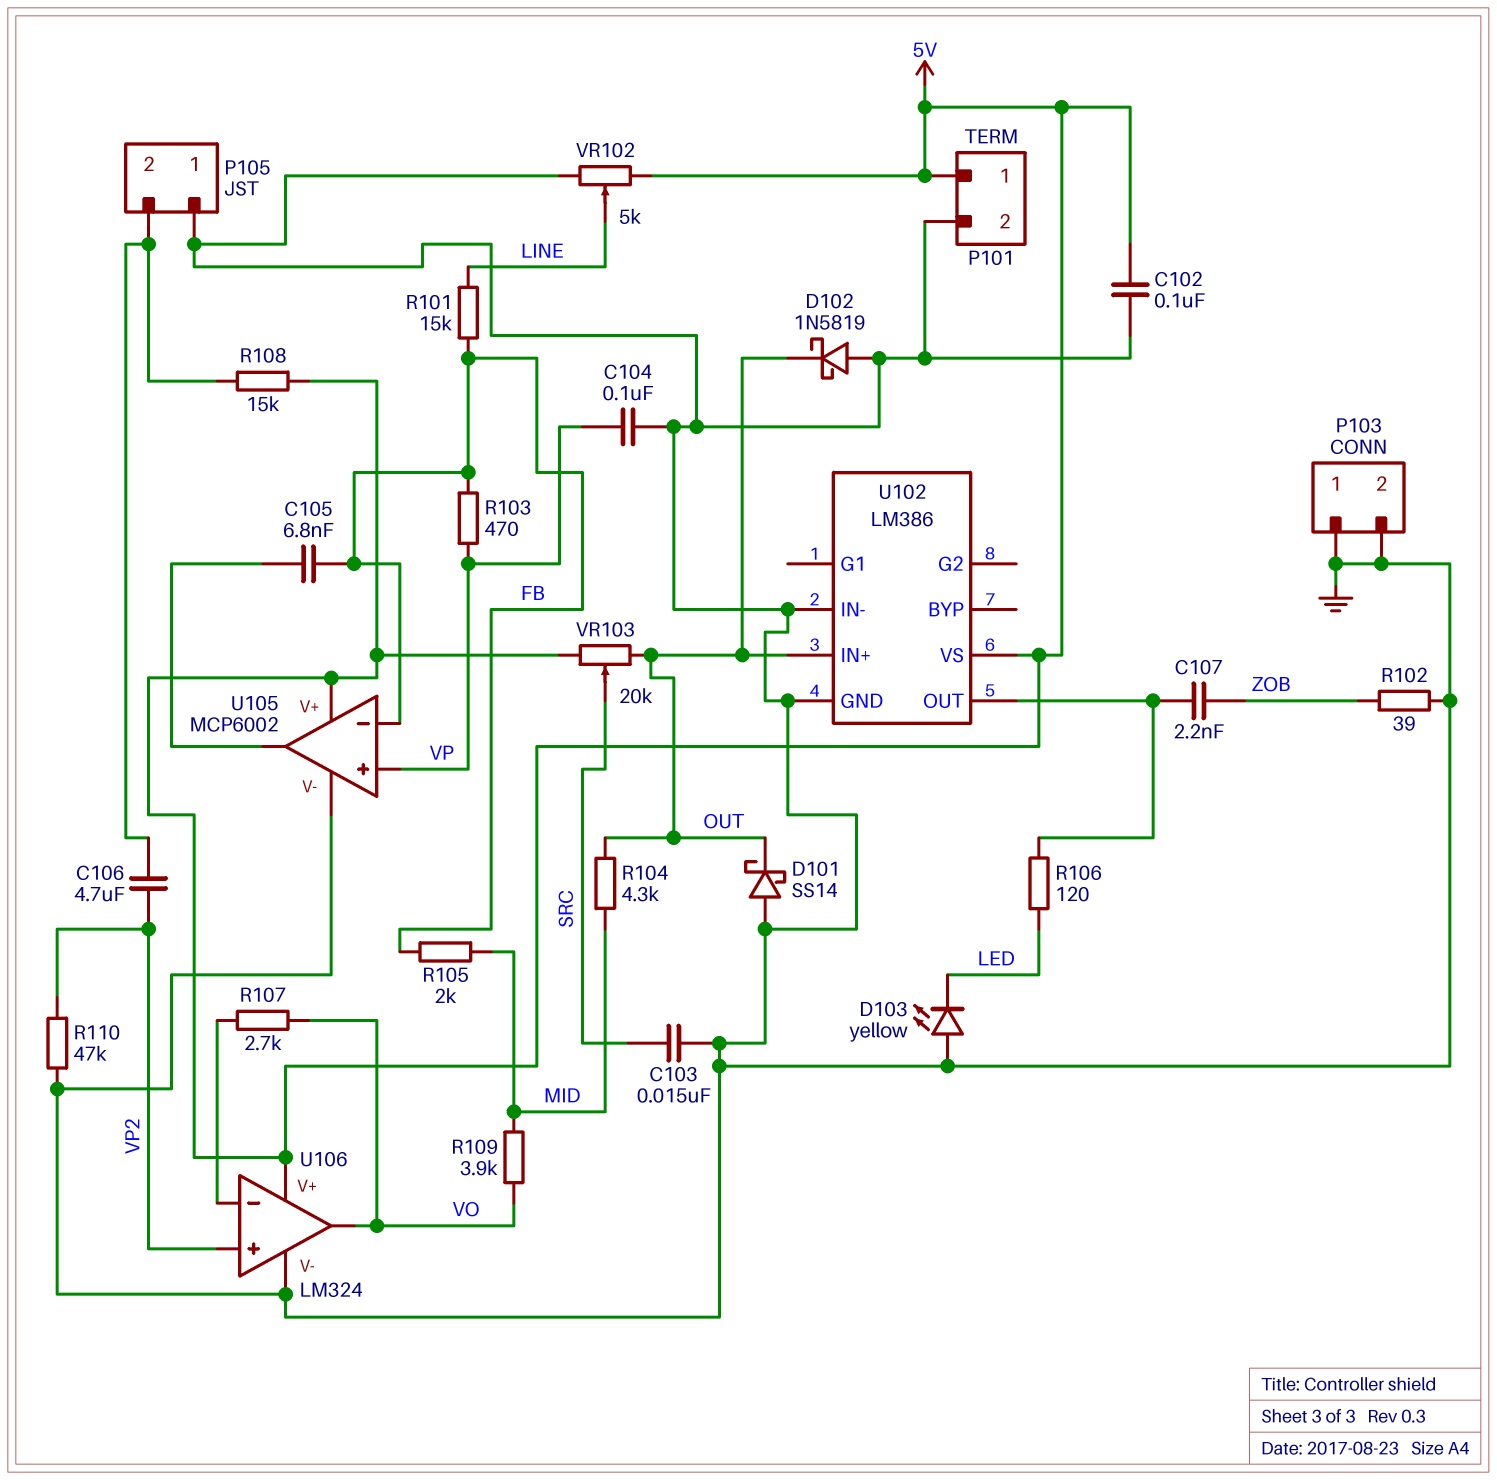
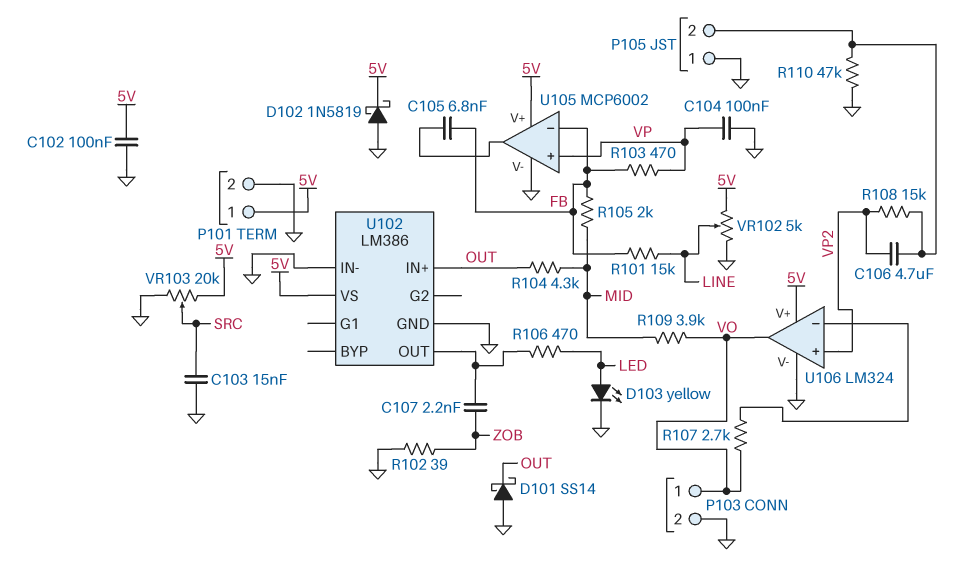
D102: schottky 1N5819 (A GND, K OUT) -> schottky 1N5819 (A GND, K 5V)
D103: LED yellow (A GND, K LED) -> LED yellow (A LED, K GND)
P103 pin 1: GND -> VO
R106: 120 (LED, U102/OUT) -> 470 (LED, U102/OUT)
R108: 15k (5V, P105/2) -> 15k (P105/2, VP2)
R110: 47k (GND, VP2) -> 47k (GND, P105/2)
VR103: 20k (5V, OUT, wiper SRC) -> 20k (5V, GND, wiper SRC)

